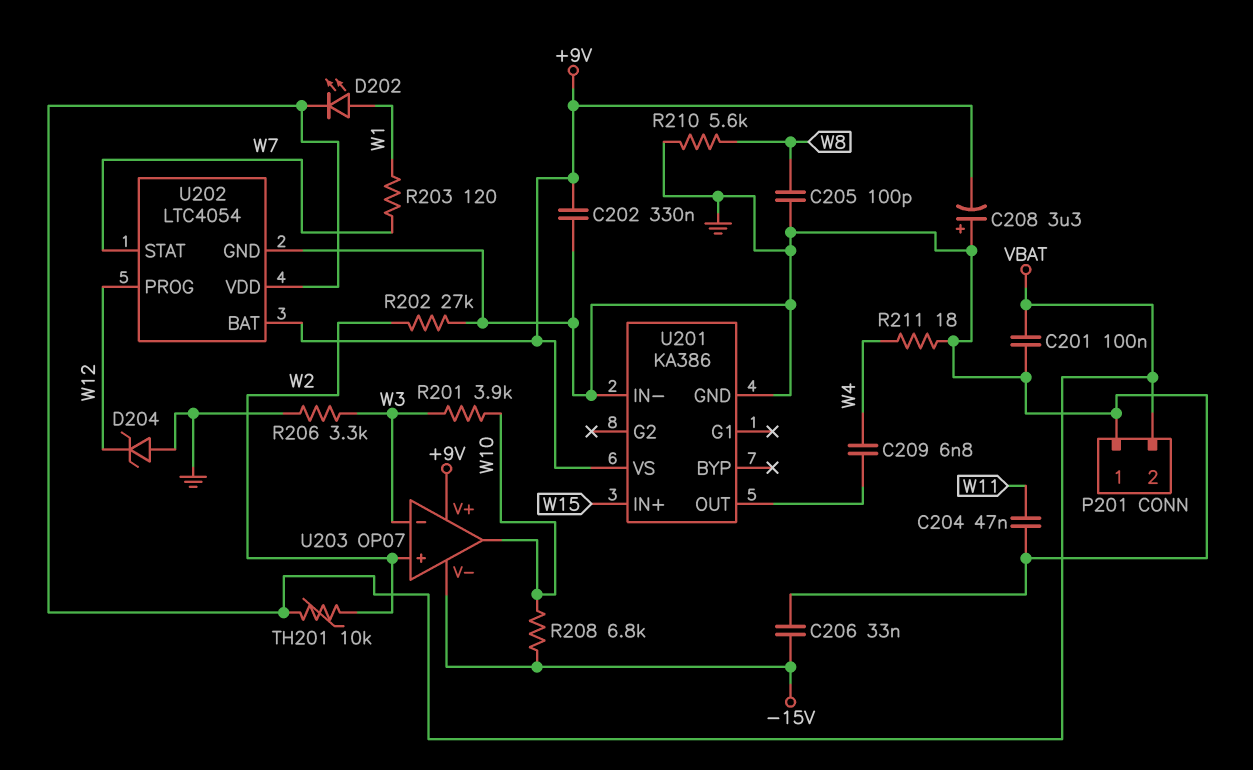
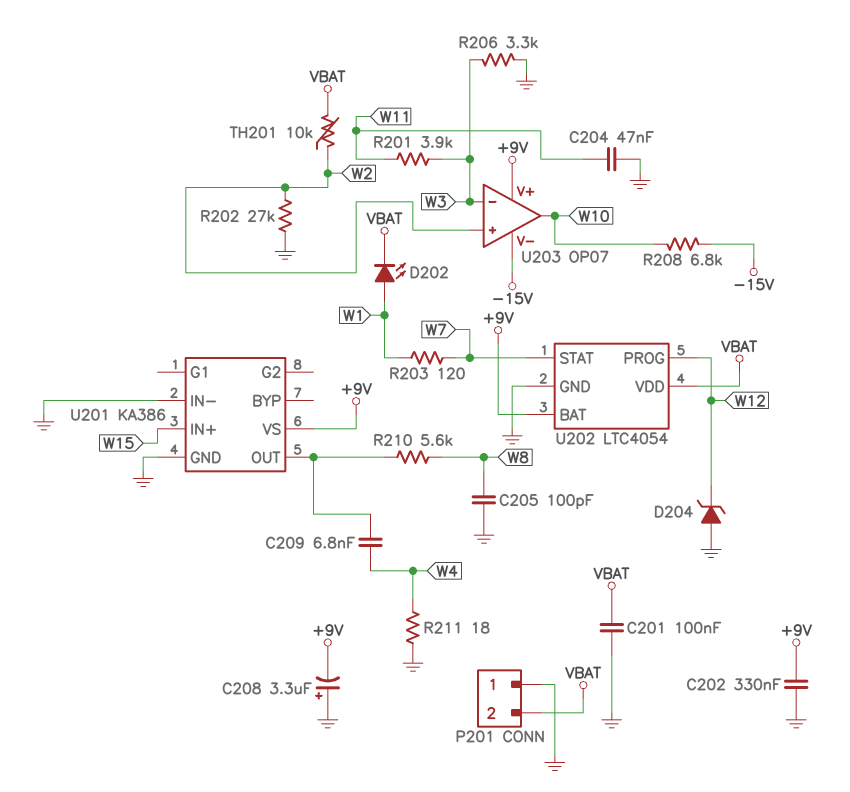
C206: 33nF (-15V, GND) -> none
R201: 3.9k (W3, W10) -> 3.9k (W3, W11)
R210: 5.6k (GND, W8) -> 5.6k (U201/OUT, W8)

